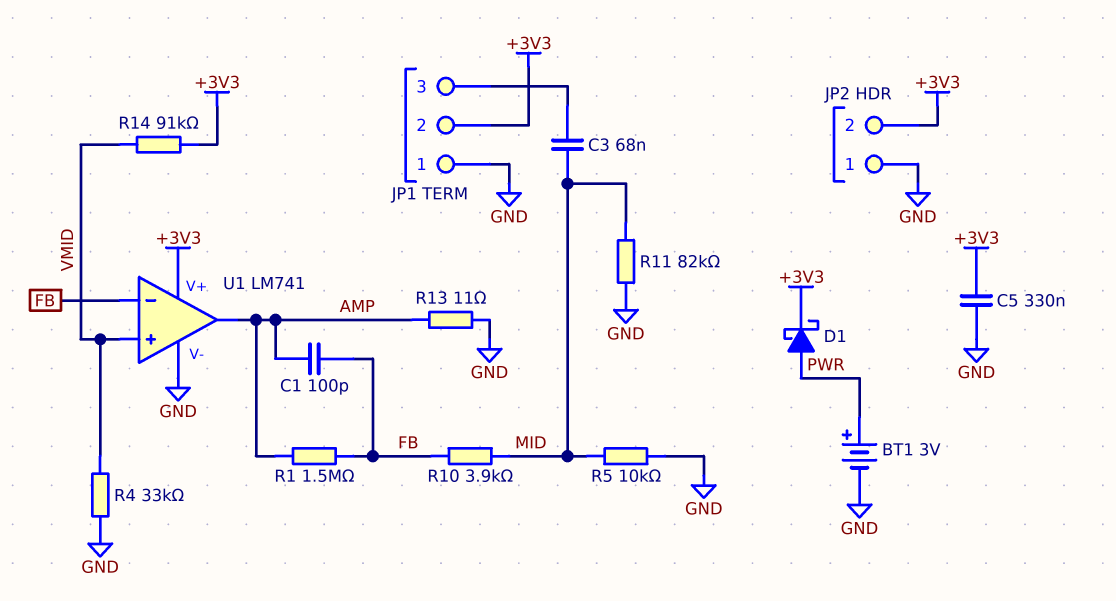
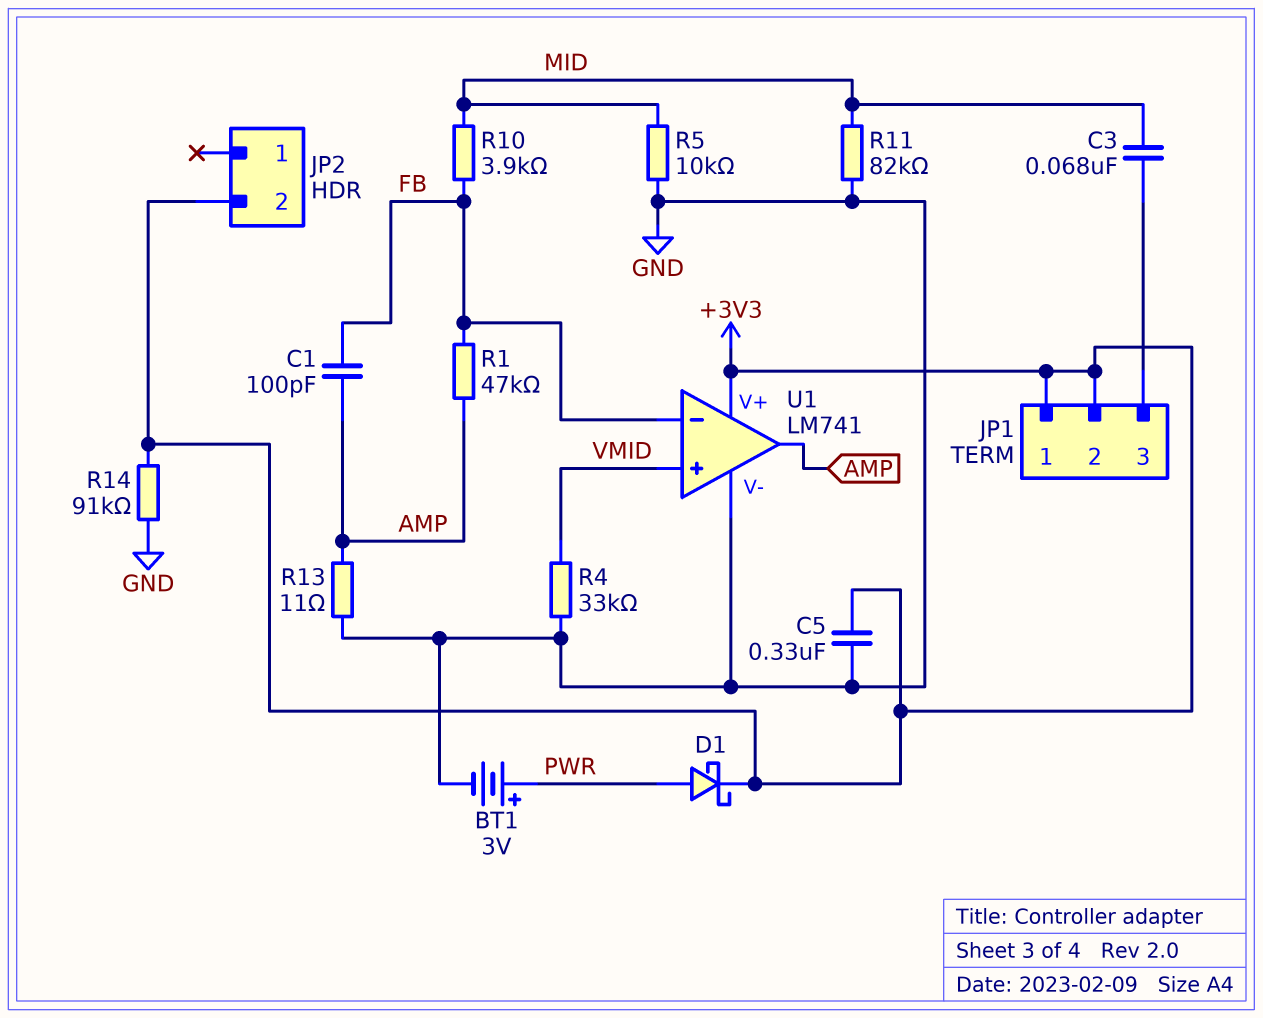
JP1 pin 1: GND -> +3V3
JP2 pin 1: GND -> none
R1: 1.5M (AMP, FB) -> 47k (AMP, FB)
R14: 91k (+3V3, VMID) -> 91k (+3V3, GND)

